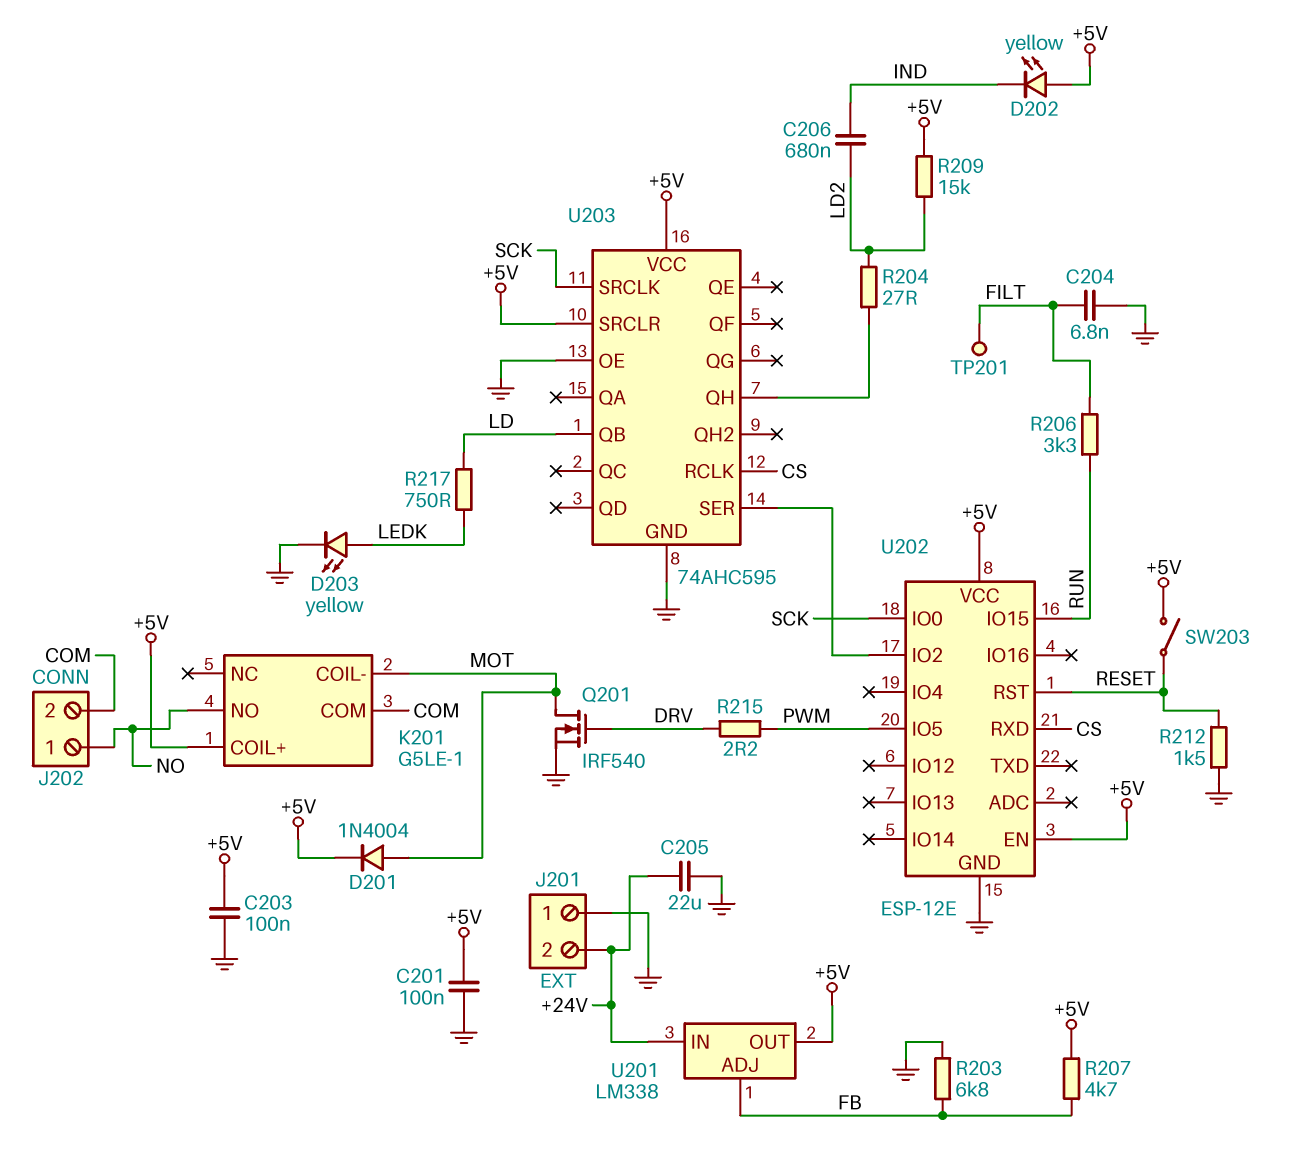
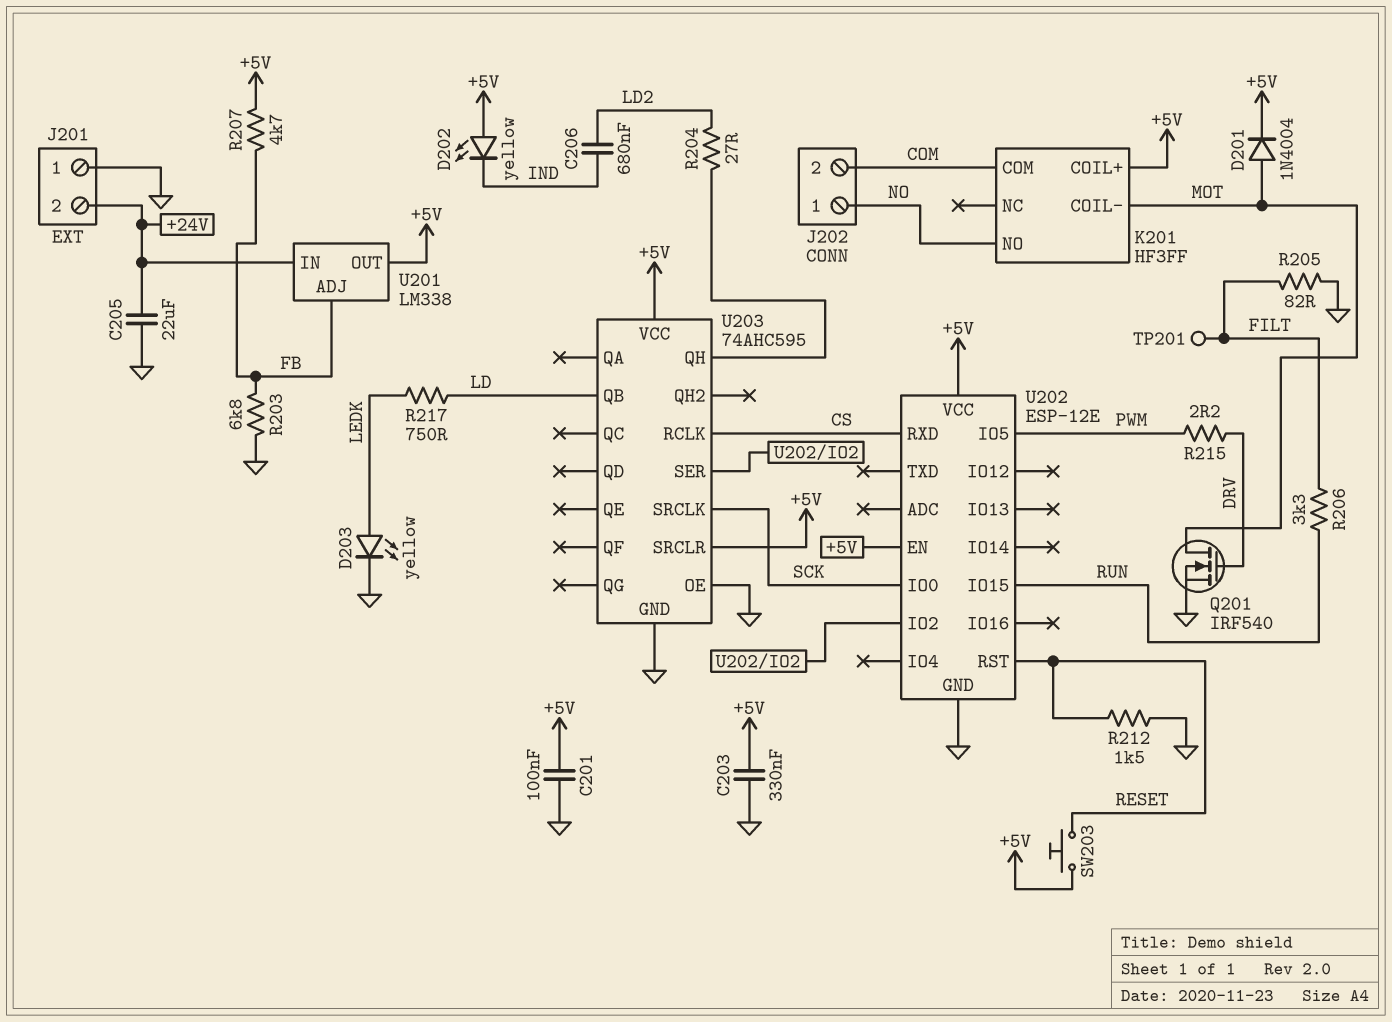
C203: 100nF (+5V, GND) -> 330nF (+5V, GND)
C204: 6.8nF (FILT, GND) -> none
K201: G5LE-1 -> HF3FF
R205: none -> 82 (FILT, GND)
R209: 15k (+5V, LD2) -> none
SW203: switch (+5V, RESET) -> button (+5V, RESET)

